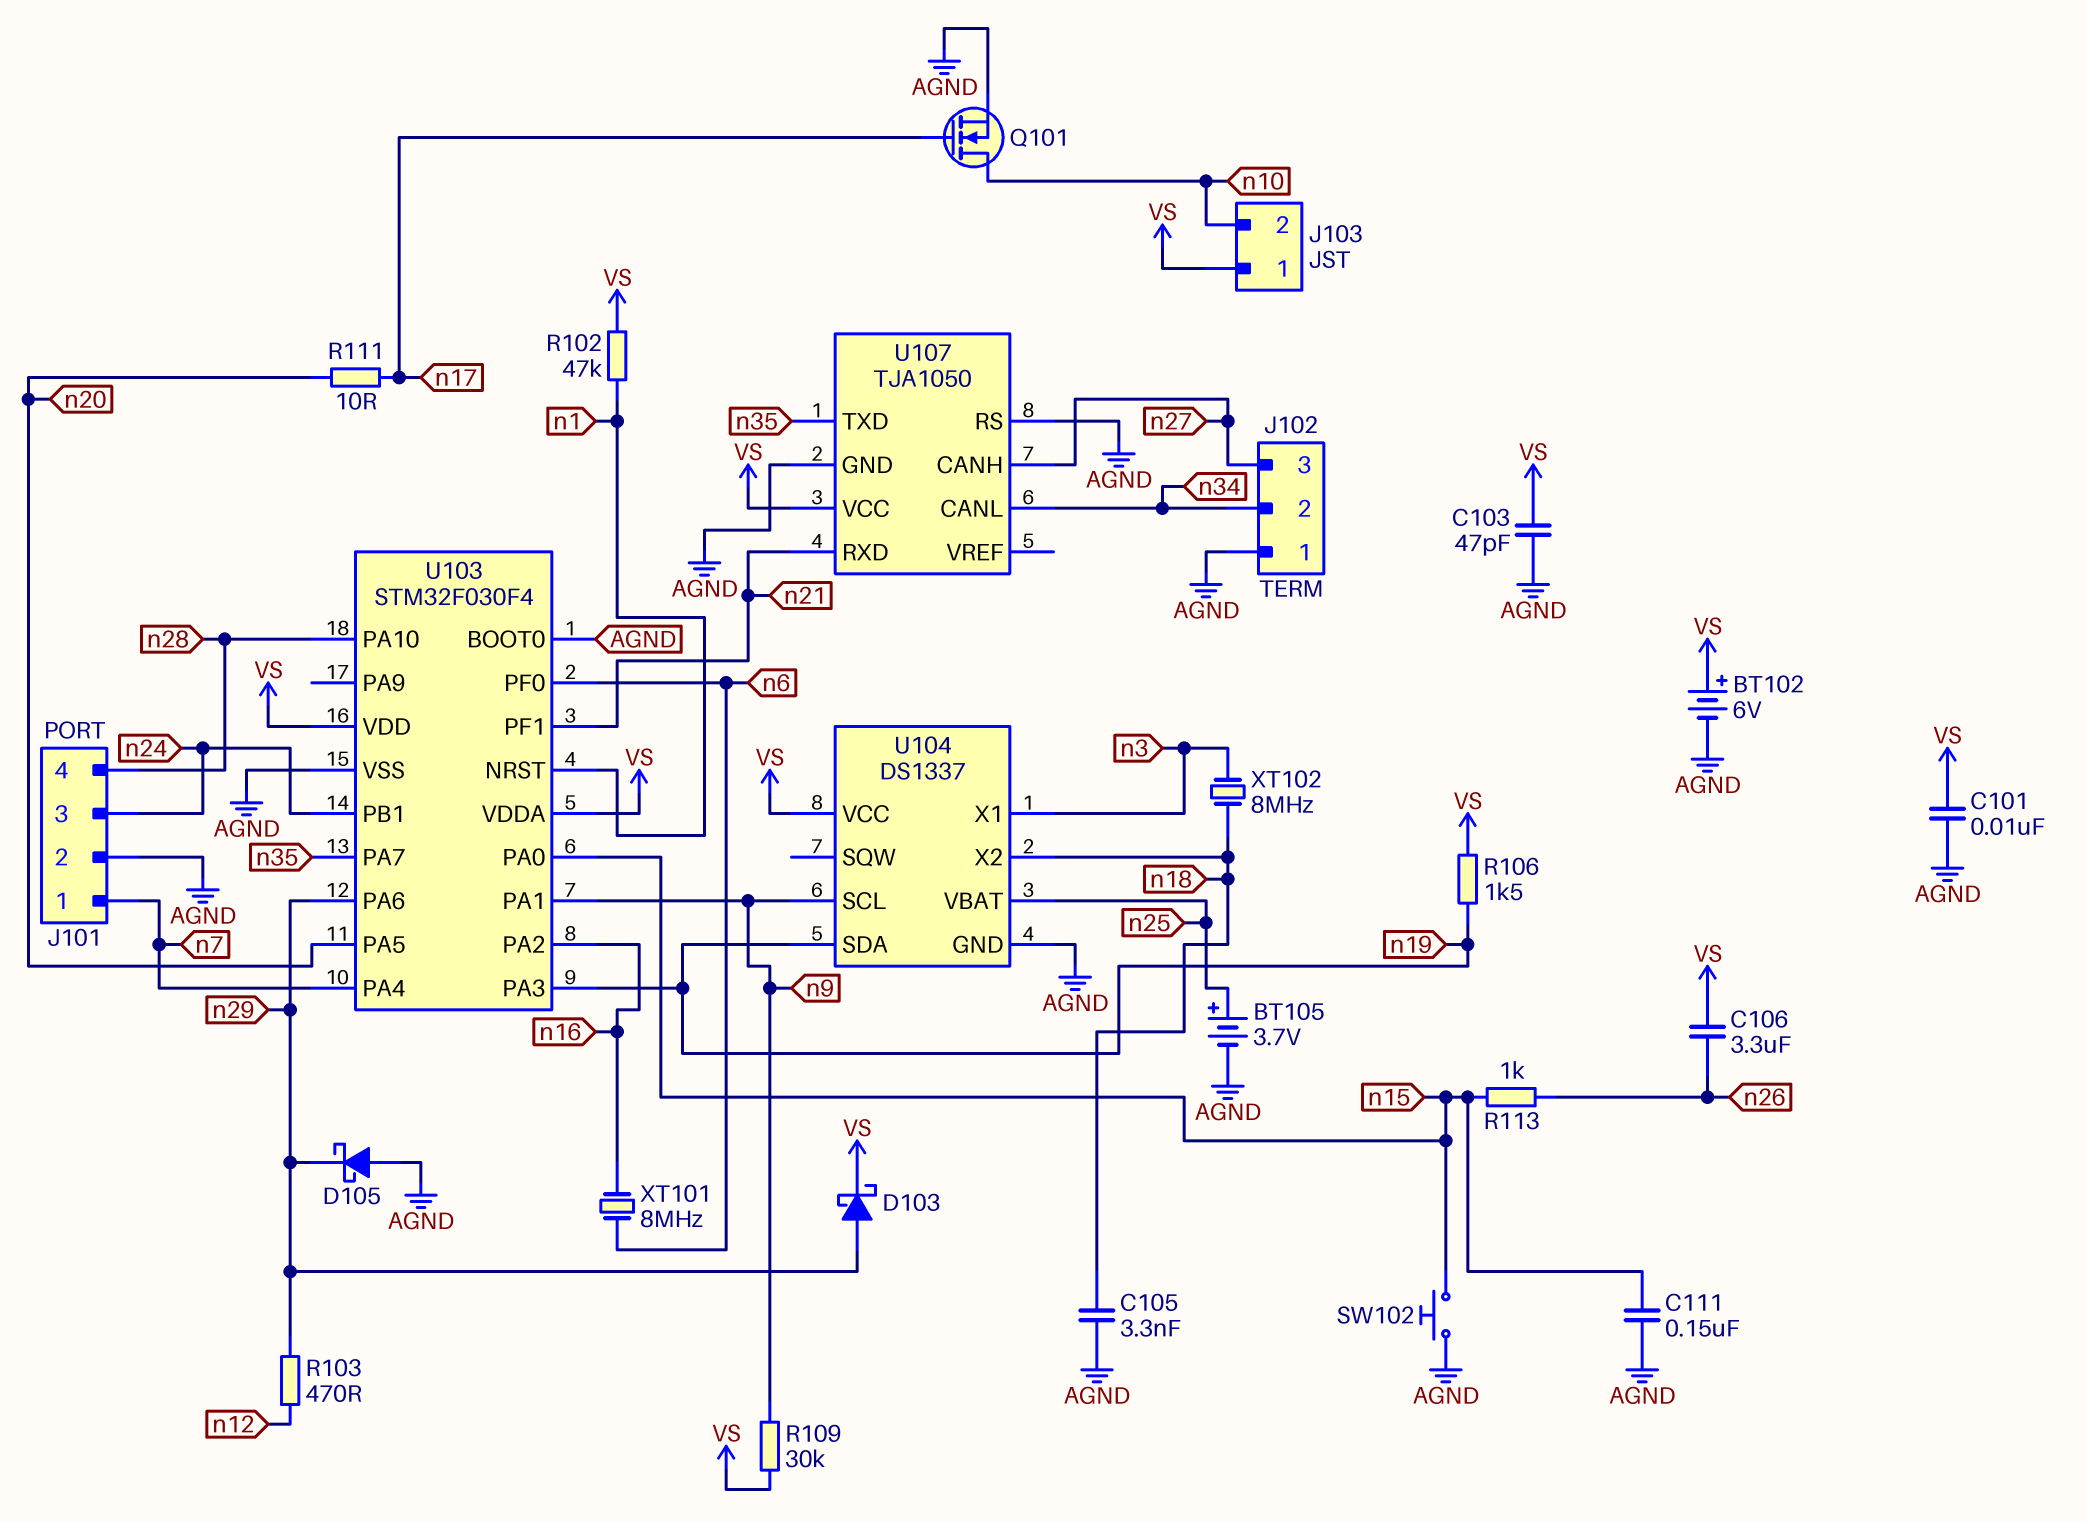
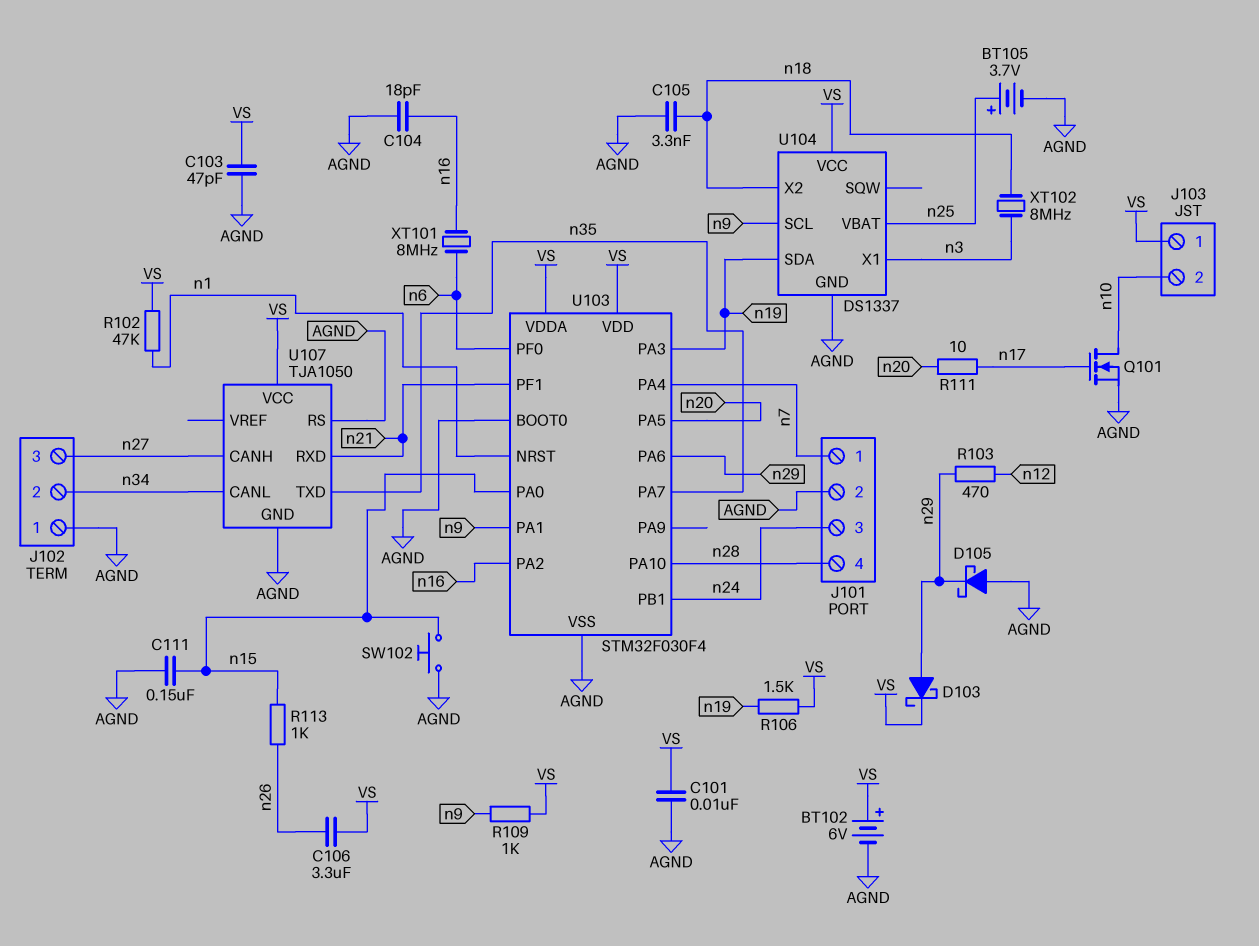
C104: none -> 18pF (AGND, n16)
R109: 30k (VS, n9) -> 1k (VS, n9)

